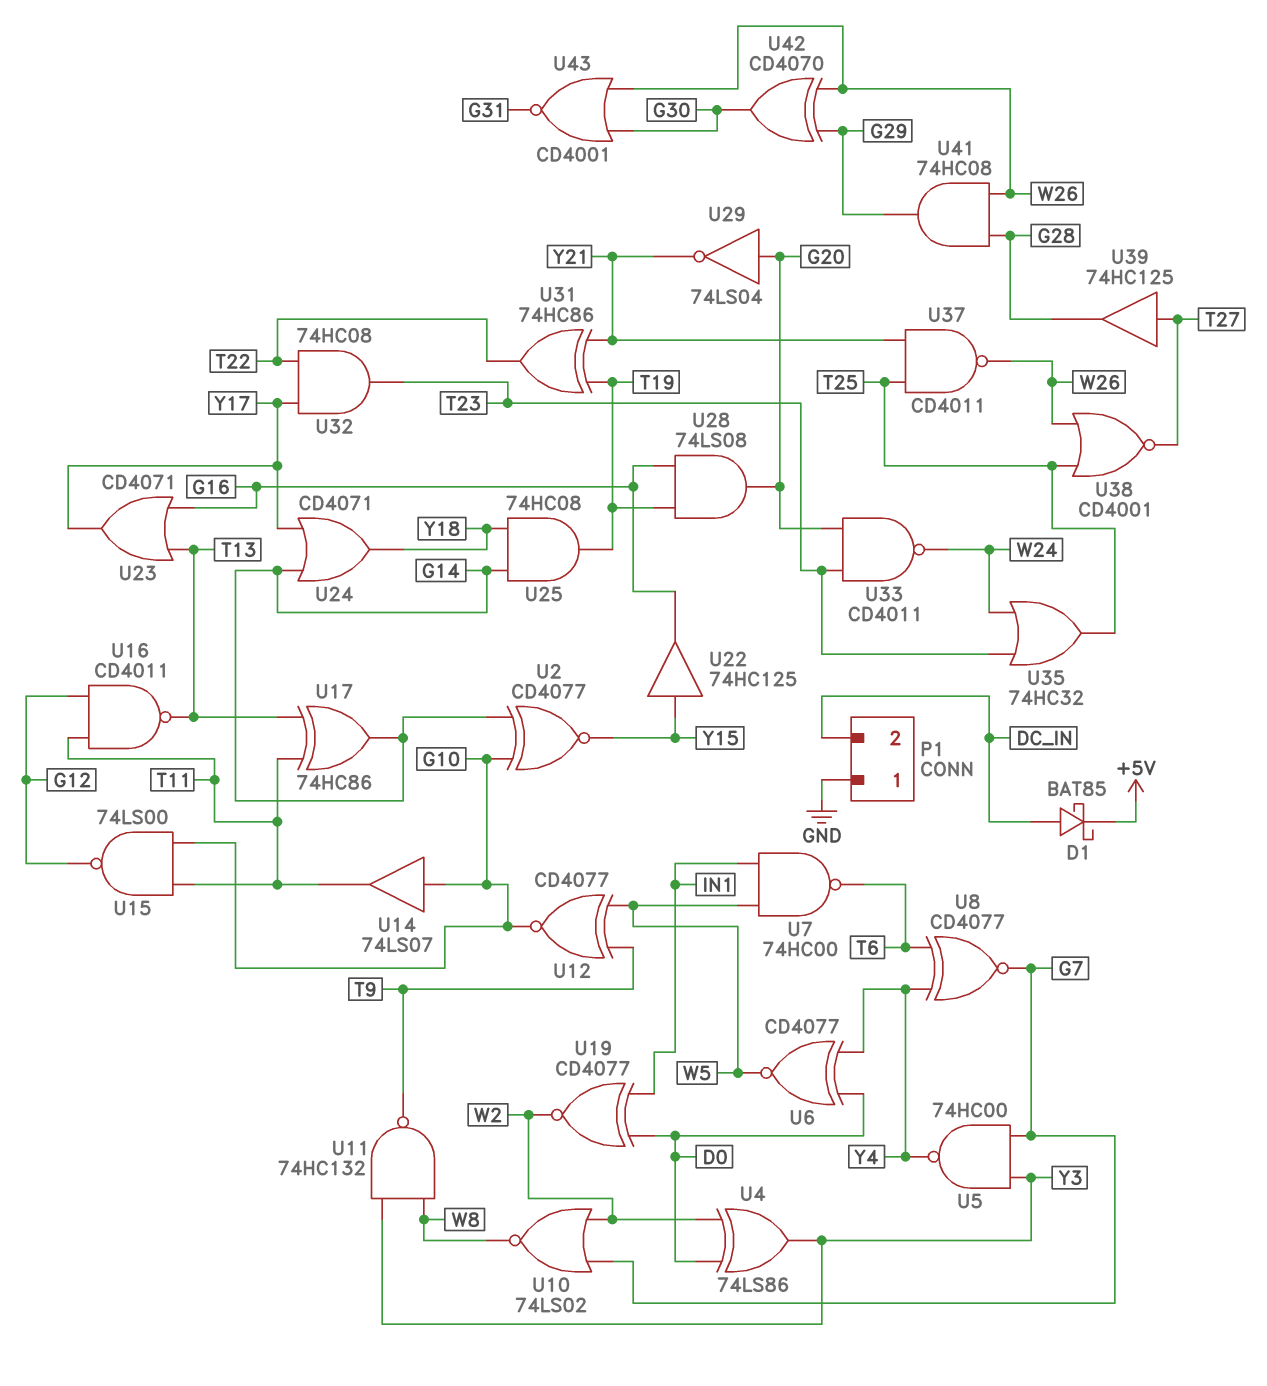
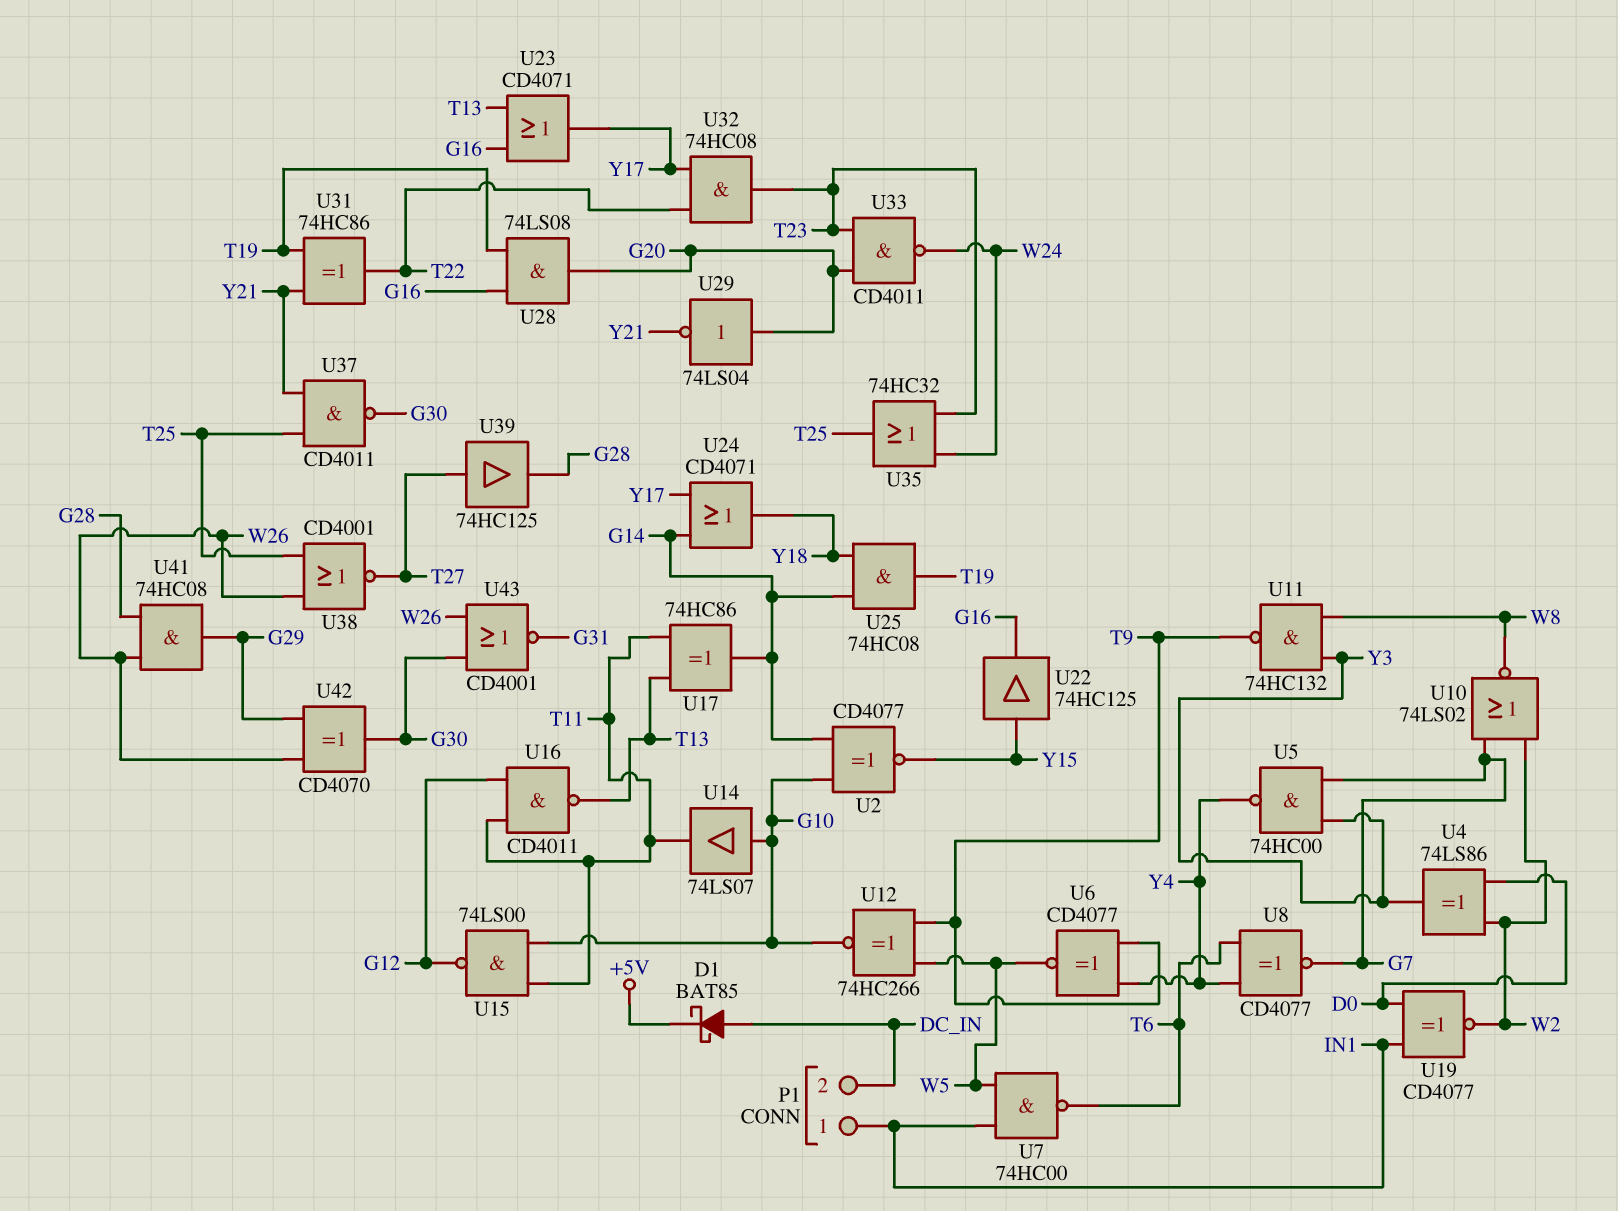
P1 pin 1: GND -> IN1
U6: XNOR CD4077 (in D0, in Y4, out W5) -> XNOR CD4077 (in T9, in Y4, out W5)
U12: XNOR CD4077 (in T9, in W5, out G10) -> XNOR 74HC266 (in T9, in W5, out G10)
U37: NAND CD4011 (in T25, in Y21, out W26) -> NAND CD4011 (in T25, in Y21, out G30)

